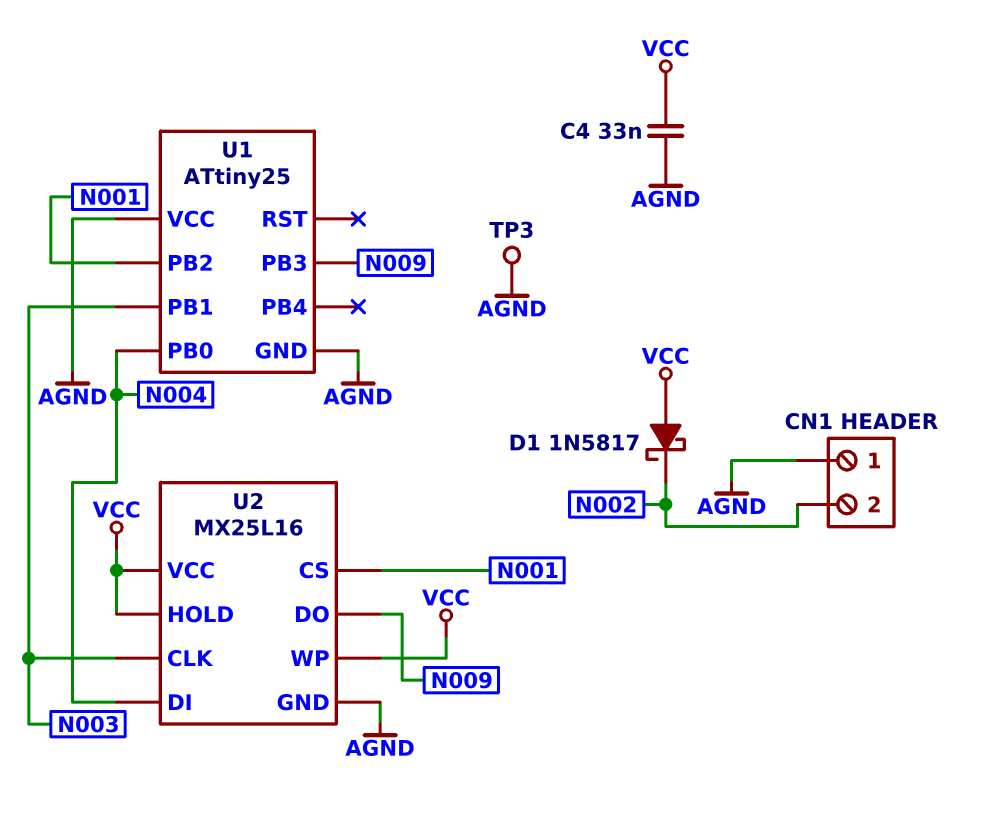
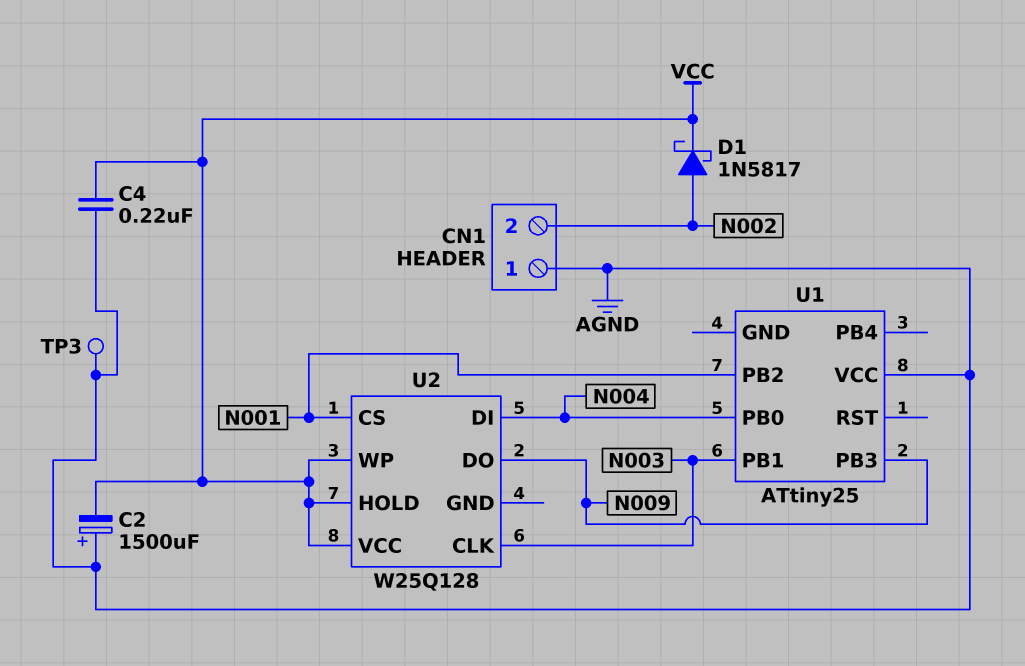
C2: none -> 1500uF (plus AGND, minus VCC)
C4: 33nF (AGND, VCC) -> 220nF (AGND, VCC)
D1: schottky 1N5817 (A VCC, K N002) -> schottky 1N5817 (A N002, K VCC)
U1 pin GND: AGND -> none
U2: MX25L16 -> W25Q128
U2 pin GND: AGND -> none

